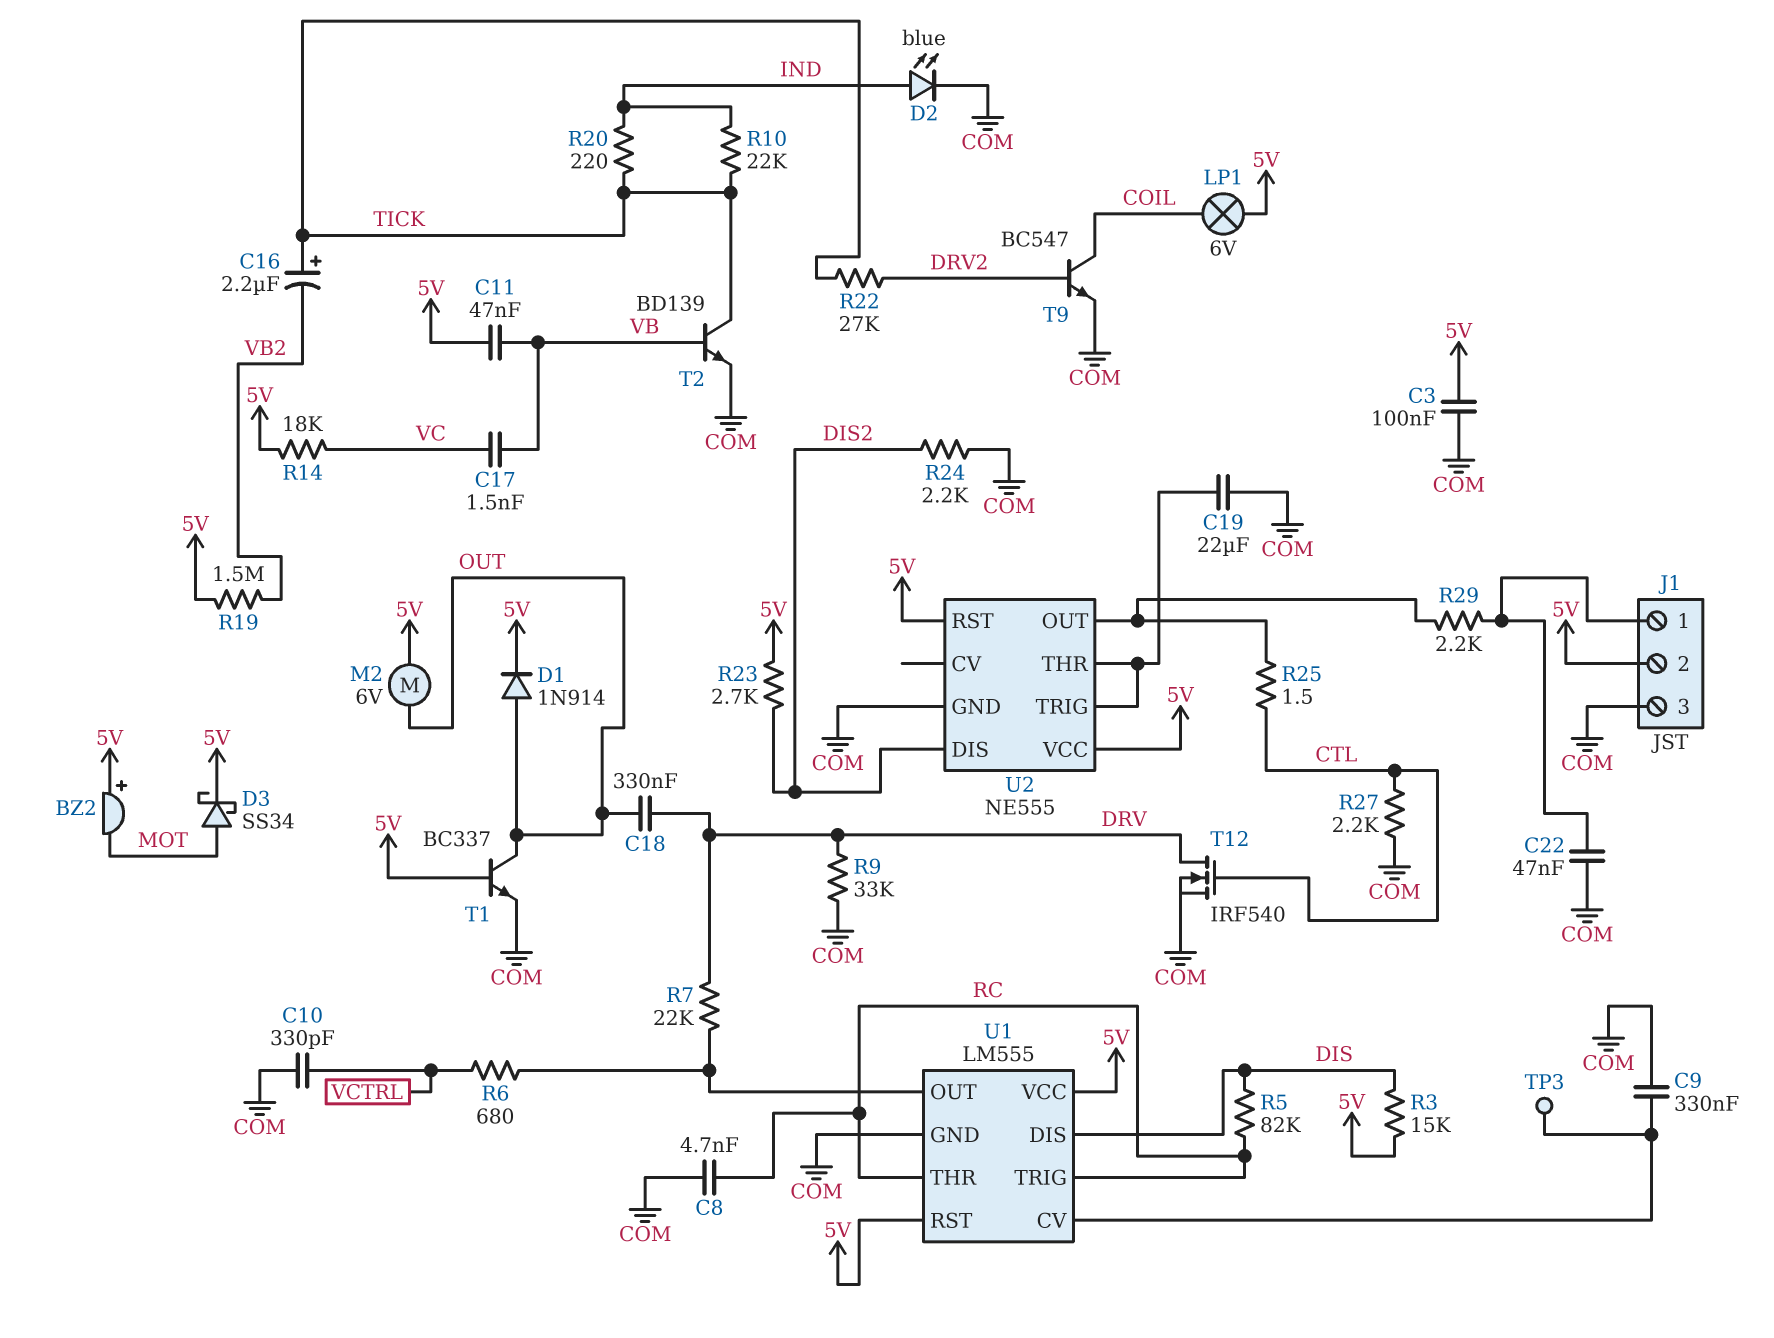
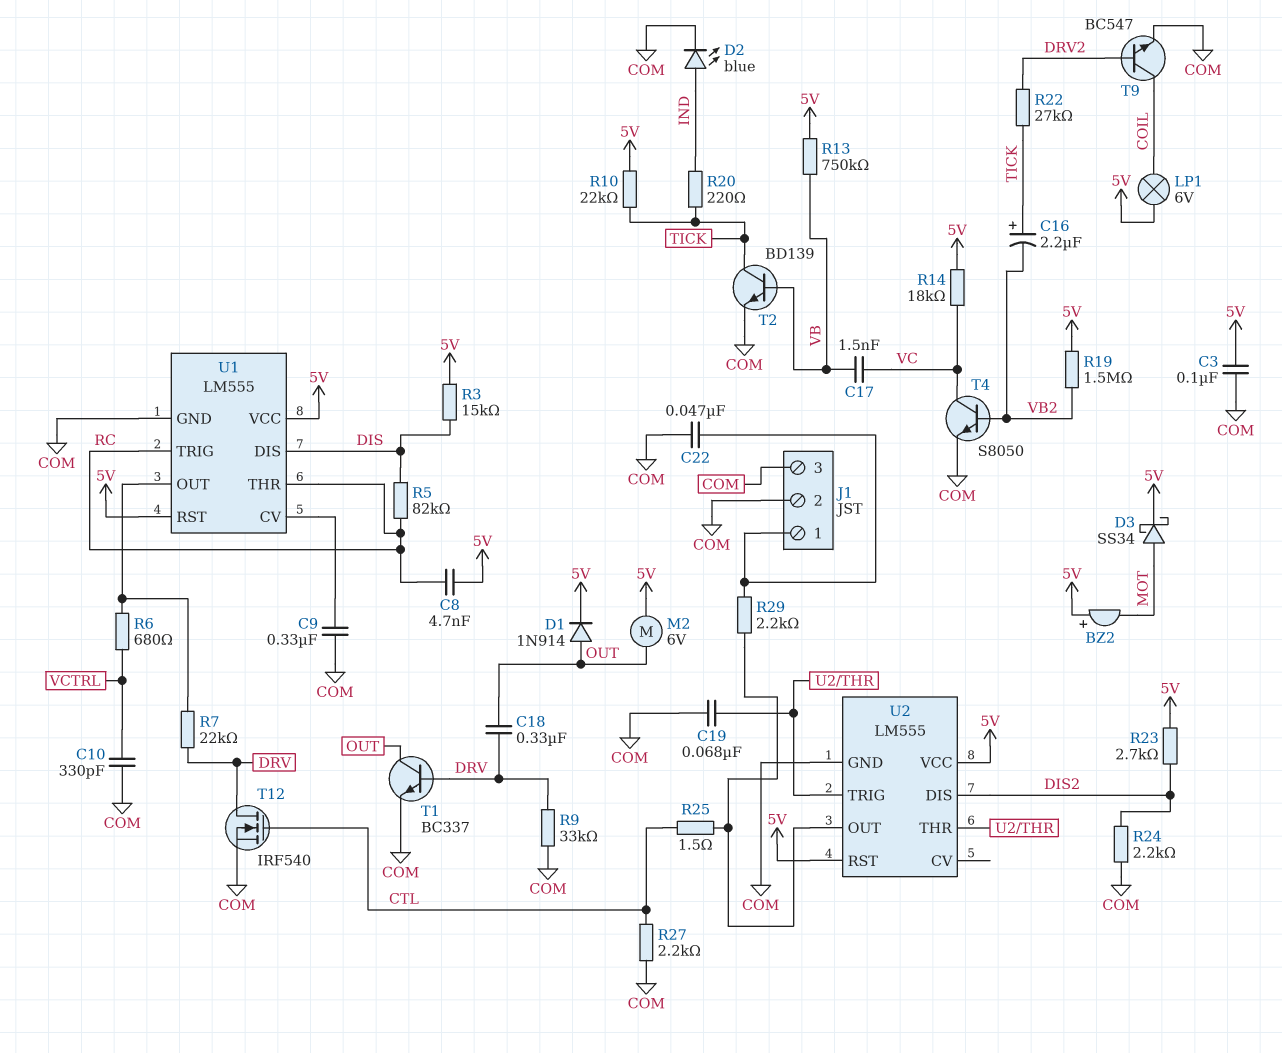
C8: 4.7nF (COM, RC) -> 4.7nF (5V, RC)
C11: 47nF (5V, VB) -> none
C19: 22uF (COM, U2/THR) -> 68nF (COM, U2/THR)
J1 pin 2: 5V -> COM
R10: 22k (IND, TICK) -> 22k (5V, TICK)
R13: none -> 750k (5V, VB)
T1: NPN BC337 (B 5V, C OUT, E COM) -> NPN BC337 (B DRV, C OUT, E COM)
T4: none -> NPN S8050 (B VB2, C VC, E COM)
TP3: test point (U1/CV) -> none
U2: NE555 -> LM555

